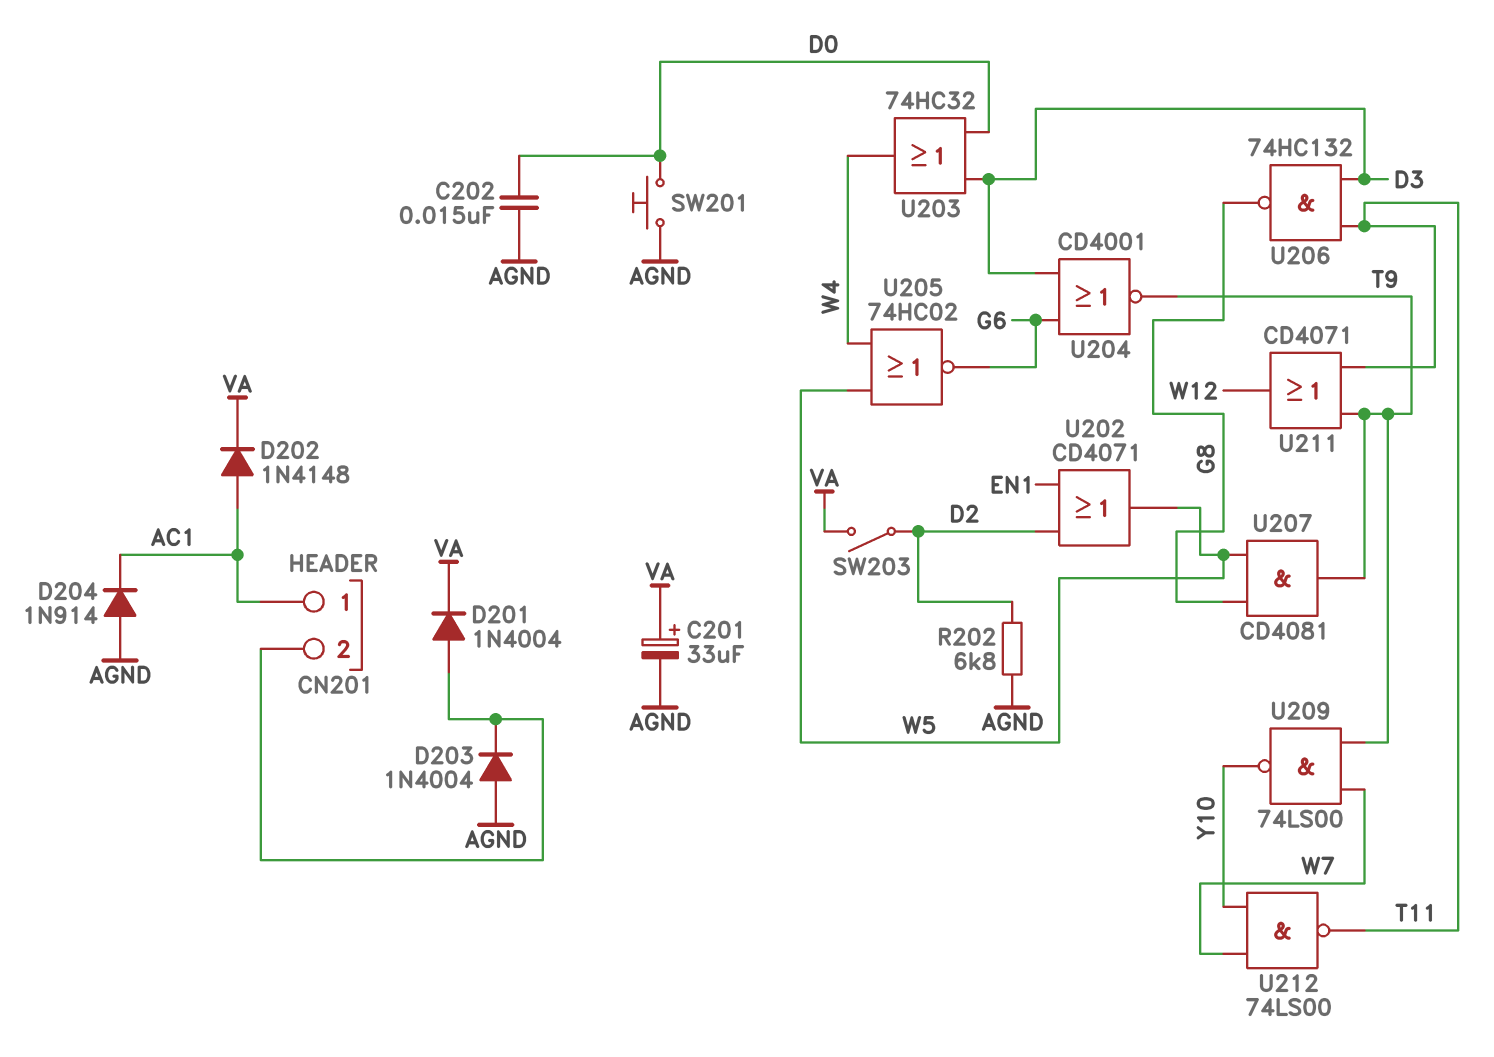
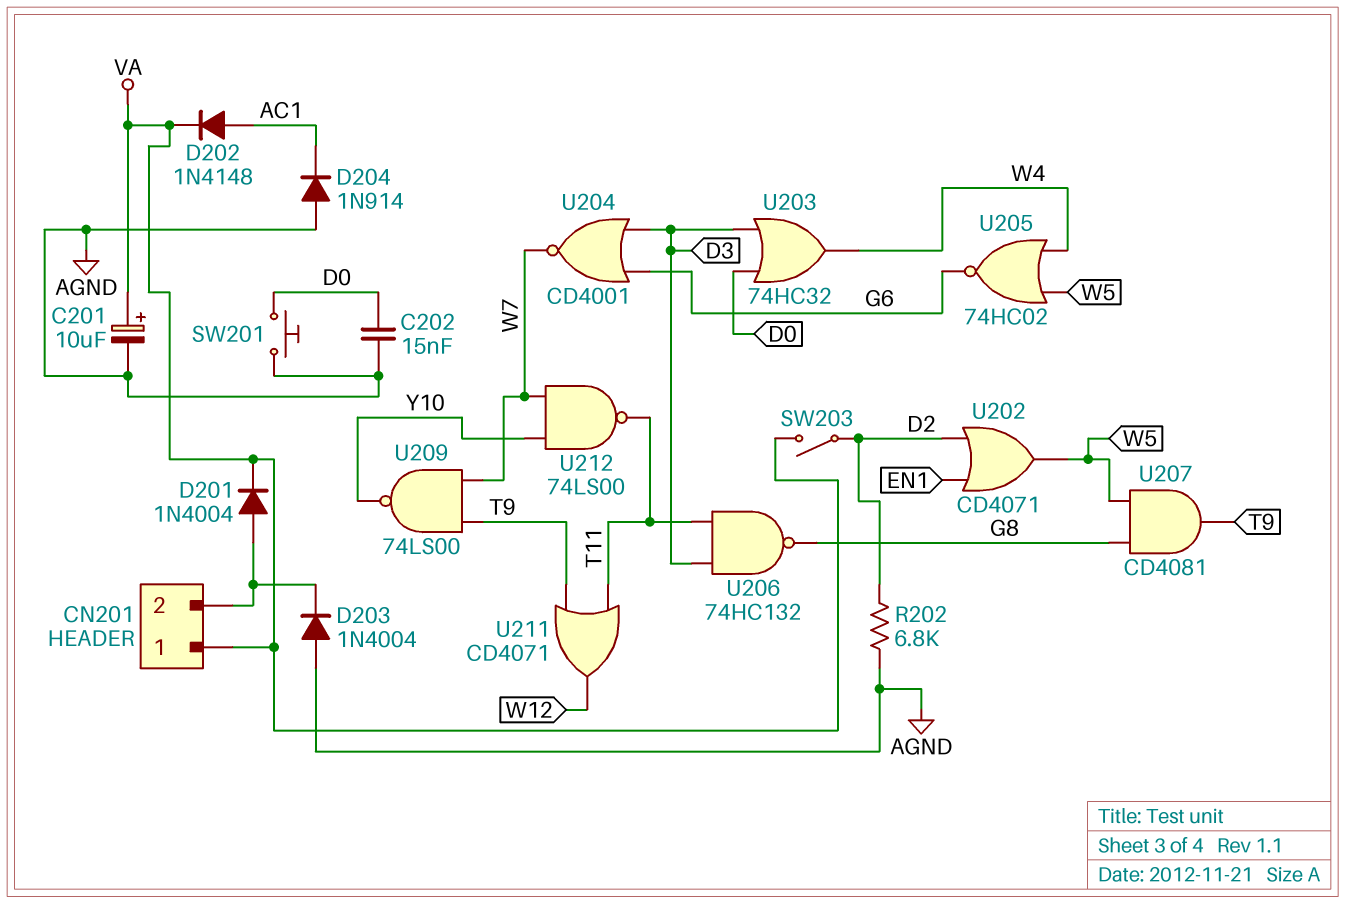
C201: 33uF (plus VA, minus AGND) -> 10uF (plus VA, minus AGND)
CN201 pin 1: AC1 -> VA
U204: NOR CD4001 (in D3, in G6, out T9) -> NOR CD4001 (in D3, in G6, out W7)

